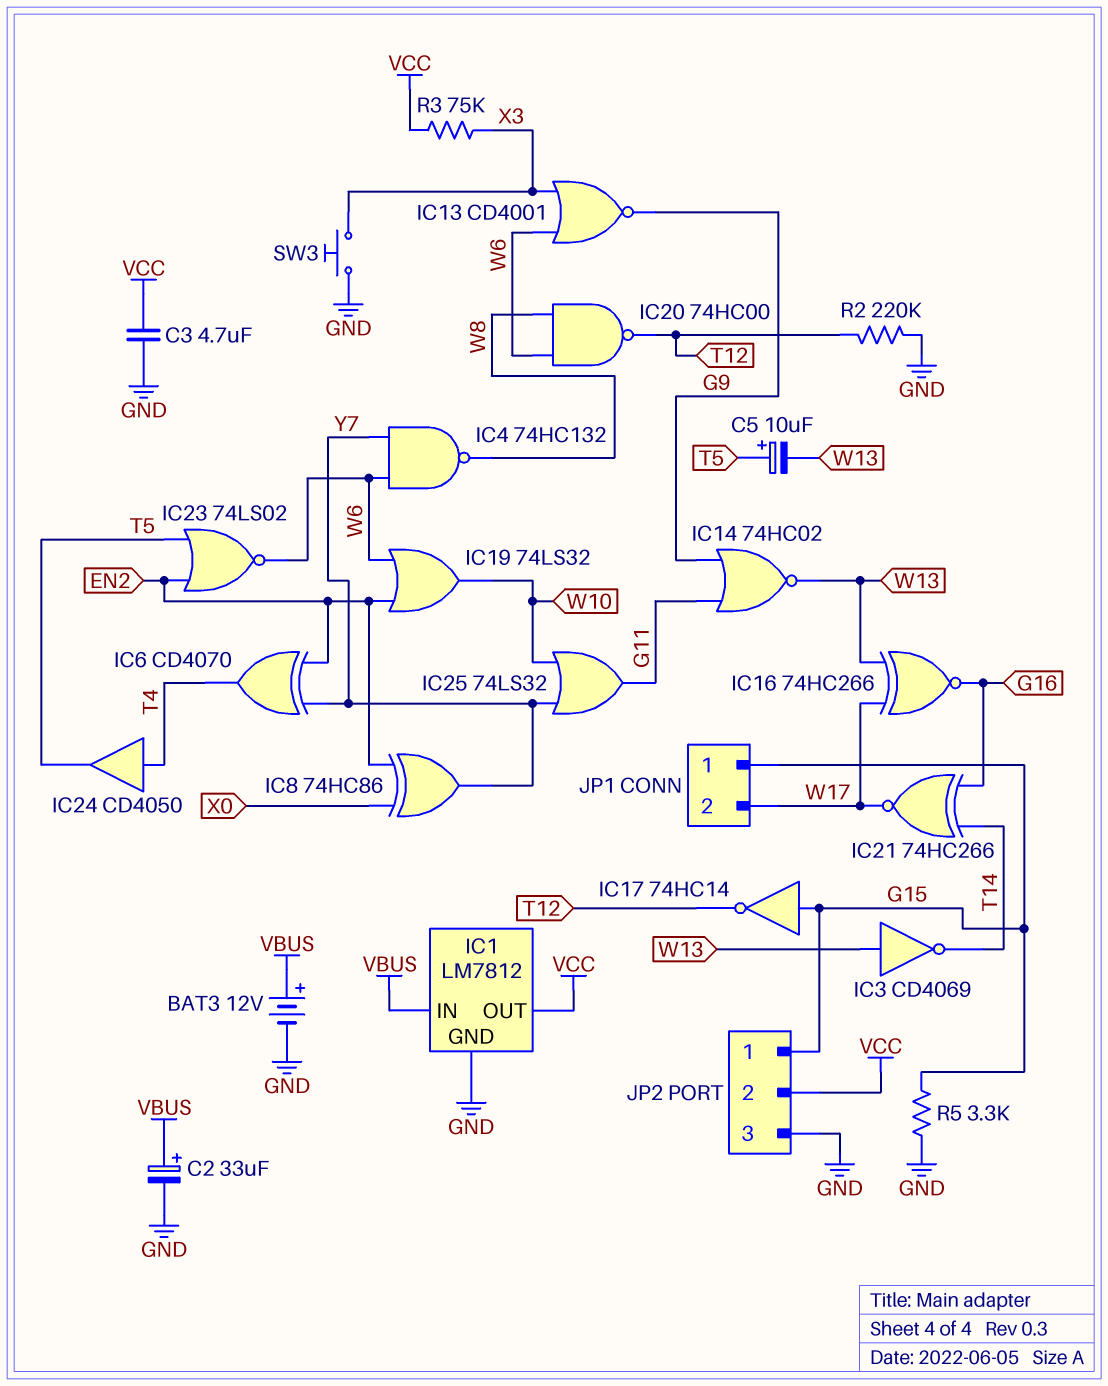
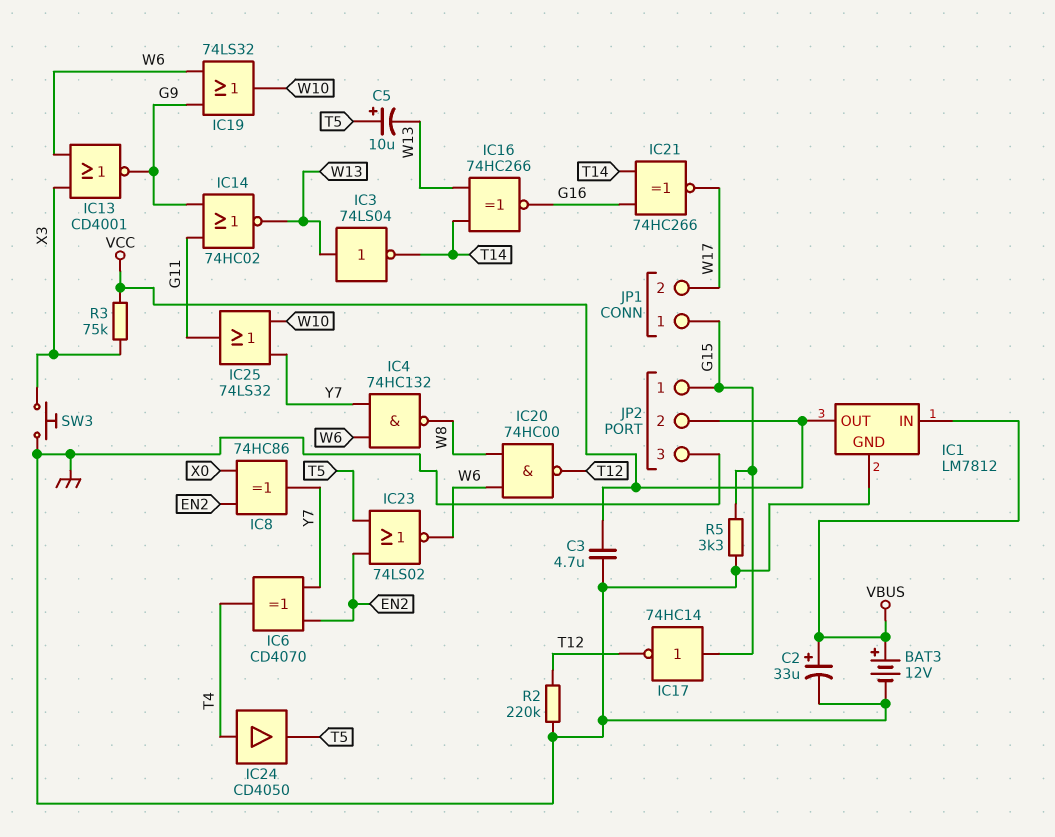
IC3: NOT CD4069 (in W13, out T14) -> NOT 74LS04 (in W13, out T14)
IC16: XNOR 74HC266 (in W13, in W17, out G16) -> XNOR 74HC266 (in T14, in W13, out G16)
IC19: OR 74LS32 (in EN2, in W6, out W10) -> OR 74LS32 (in G9, in W6, out W10)

